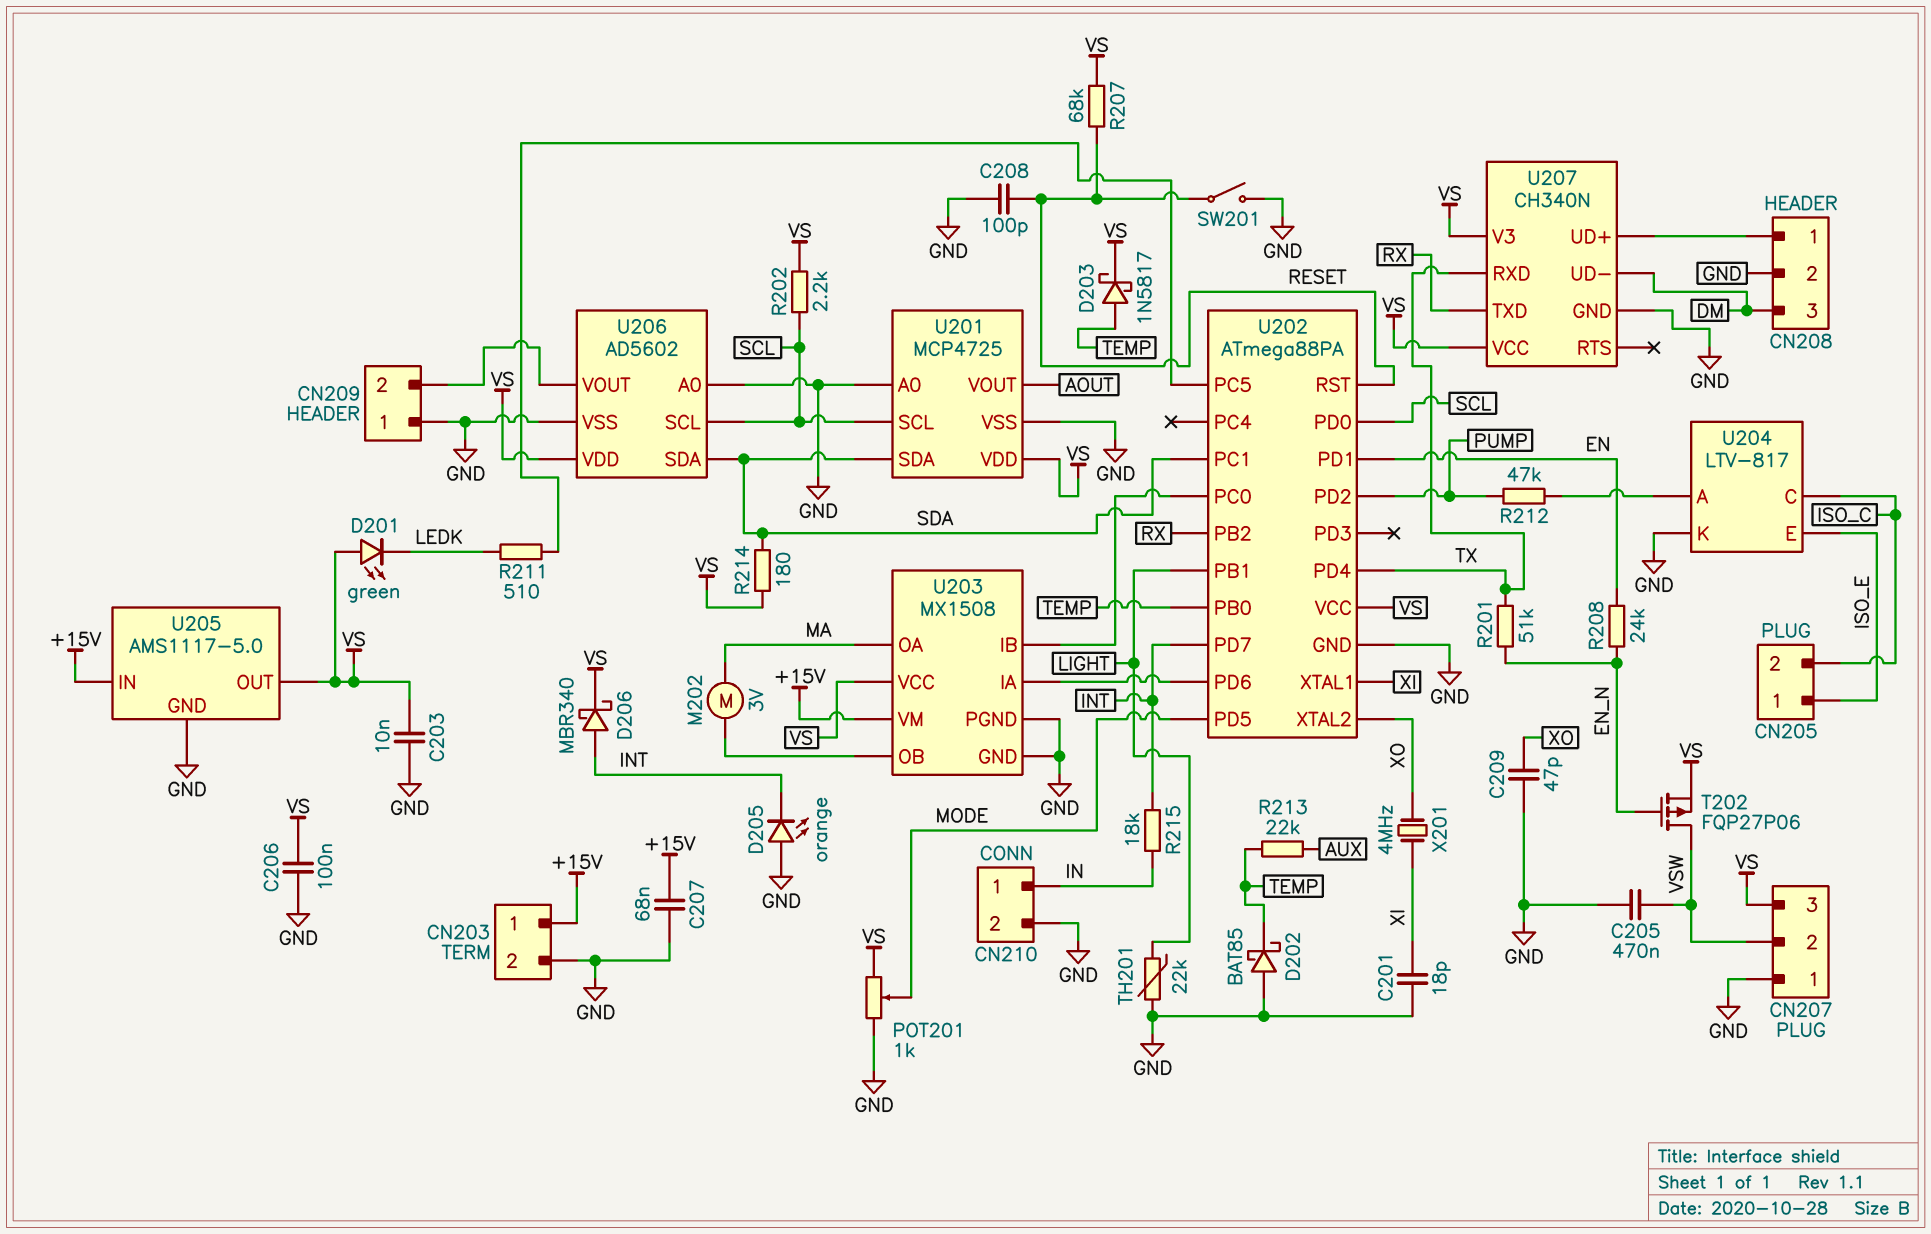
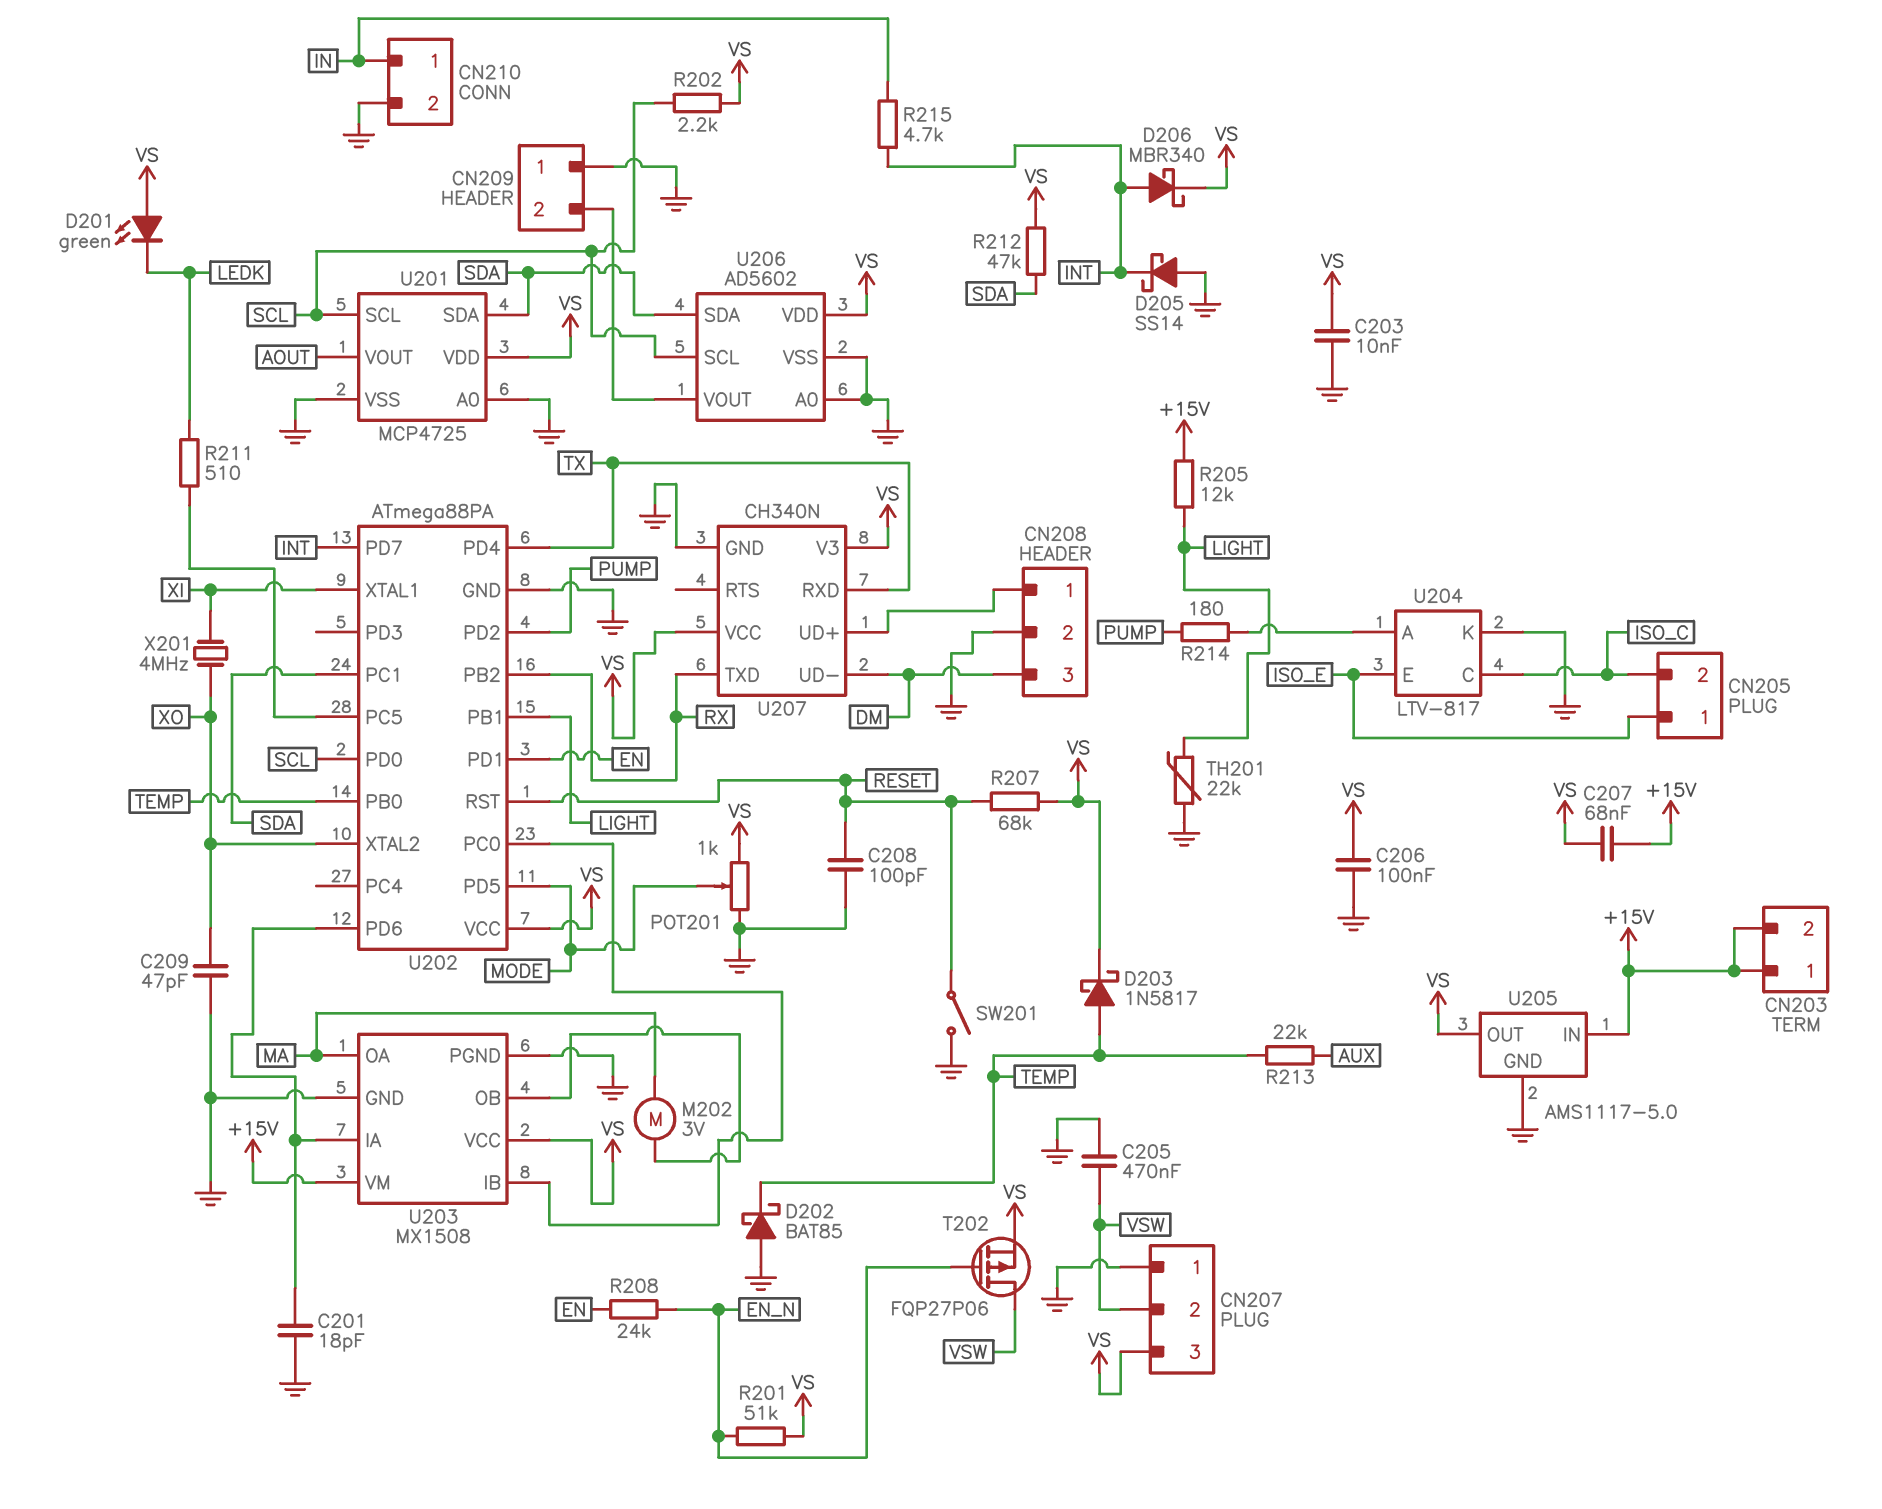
C201: 18pF (GND, XI) -> 18pF (GND, U202/PD6)
C207: 68nF (+15V, GND) -> 68nF (+15V, VS)
CN203 pin 2: GND -> +15V
D205: LED orange (A GND, K INT) -> schottky SS14 (A GND, K INT)
R201: 51k (EN_N, TX) -> 51k (EN_N, VS)
R205: none -> 12k (+15V, LIGHT)
R212: 47k (PUMP, U204/A) -> 47k (SDA, VS)
R214: 180 (SDA, VS) -> 180 (PUMP, U204/A)
R215: 18k (IN, INT) -> 4.7k (IN, INT)

